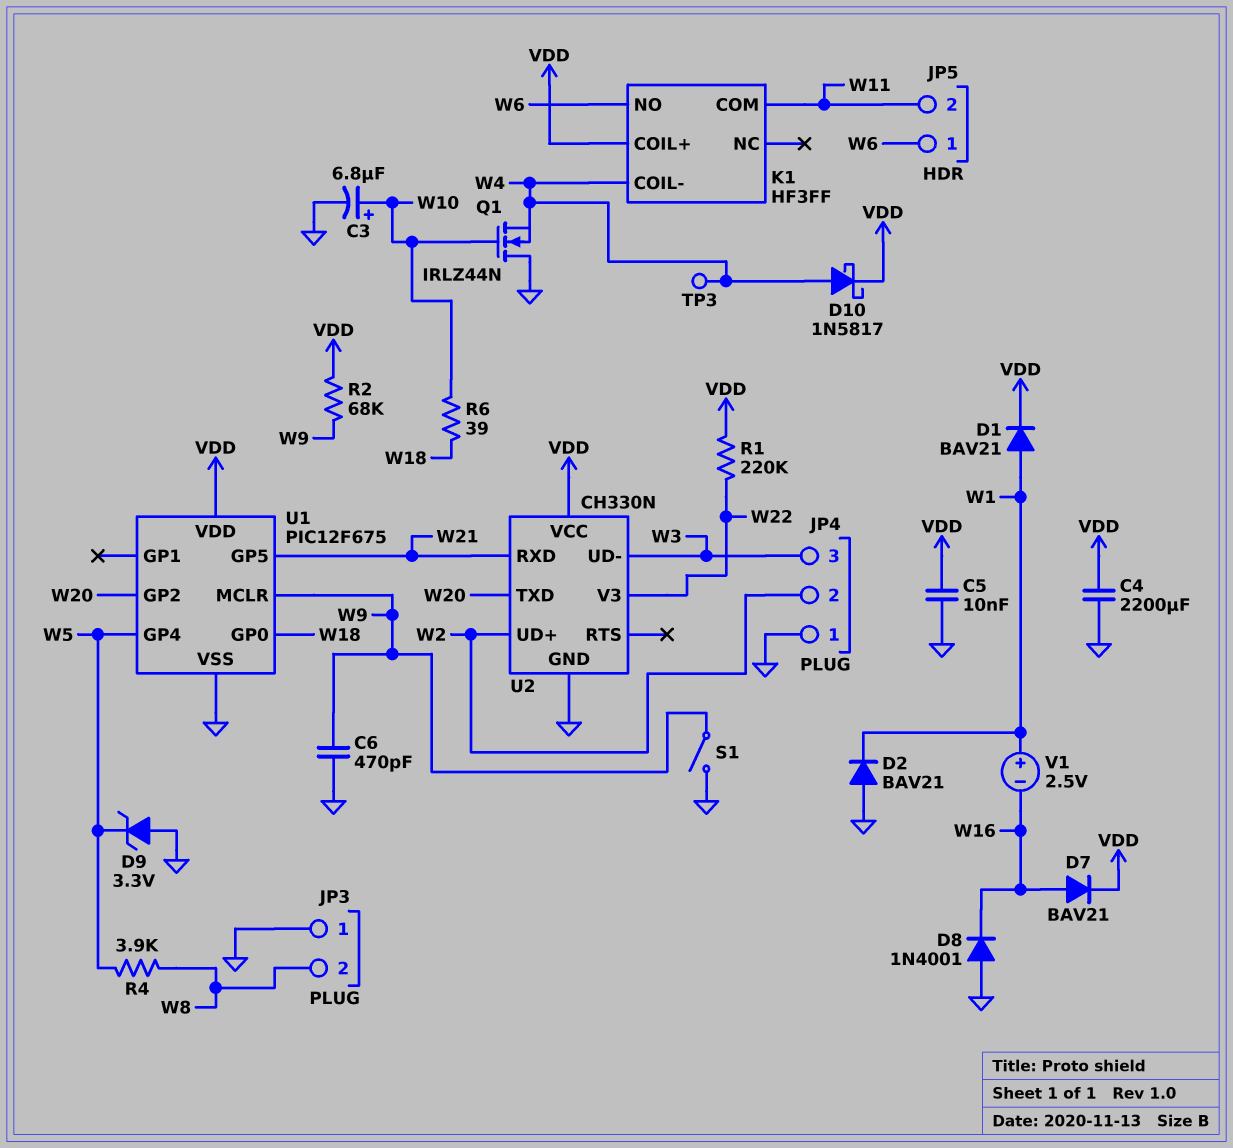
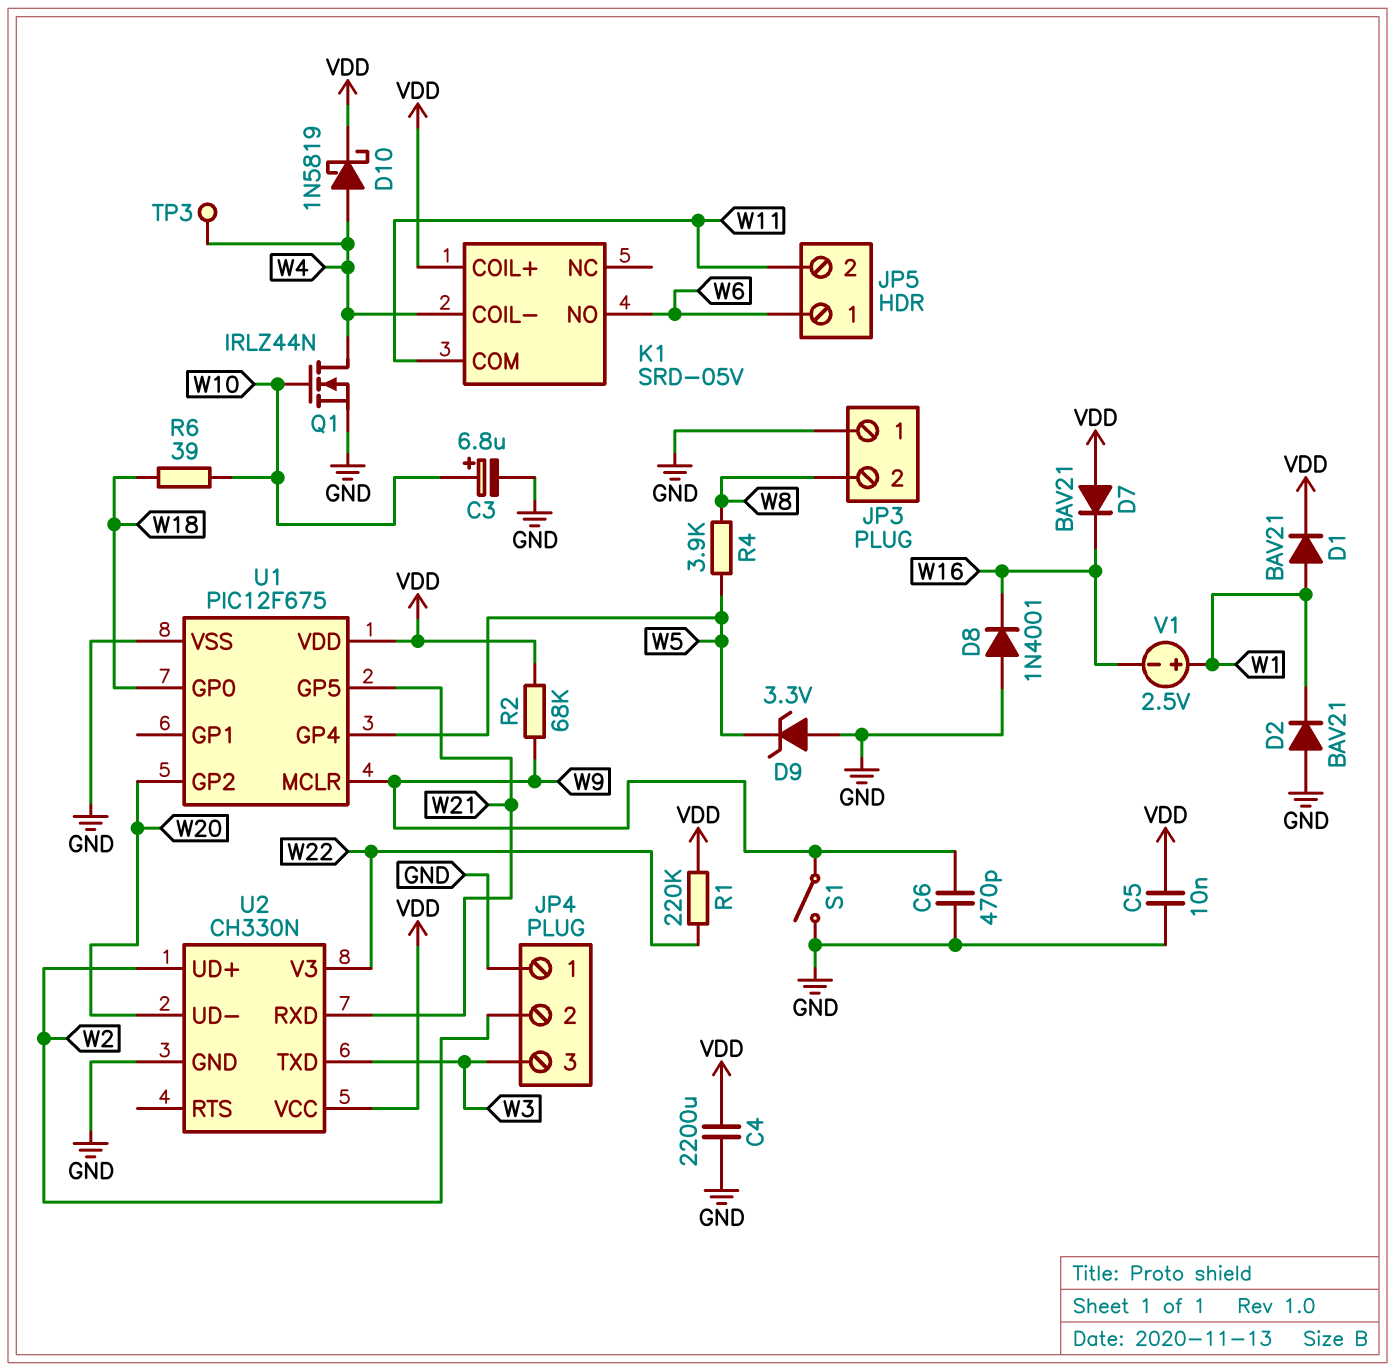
D7: diode BAV21 (A W16, K VDD) -> diode BAV21 (A VDD, K W16)
D10: schottky 1N5817 (A W4, K VDD) -> schottky 1N5819 (A W4, K VDD)
K1: HF3FF -> SRD-05V
Q1: NMOS IRLZ44N (G W10, D GND, S W4) -> NMOS IRLZ44N (G W10, D W4, S GND)
U2 pin TXD: W20 -> W3
U2 pin UD-: W3 -> W20

